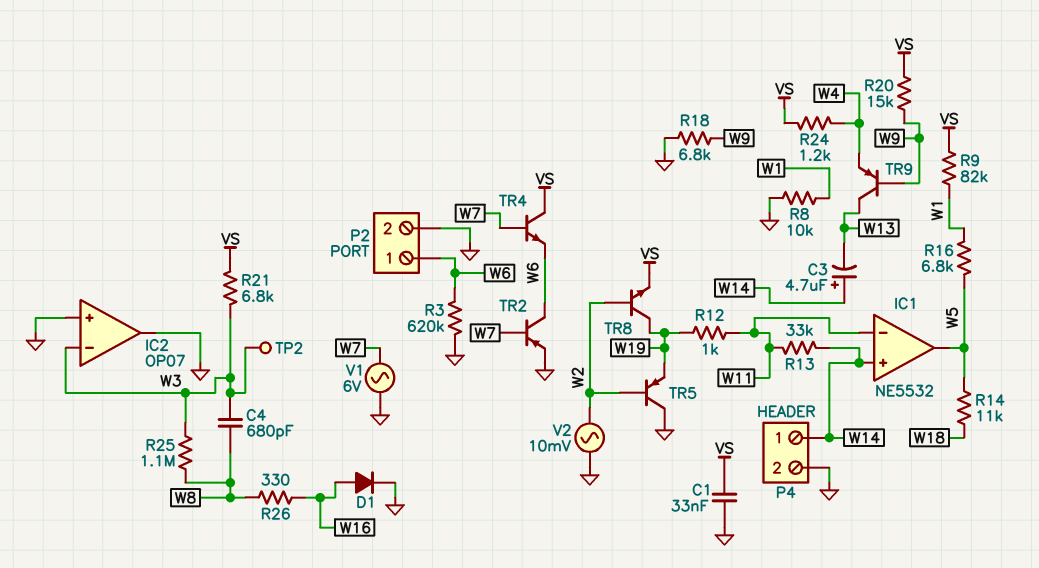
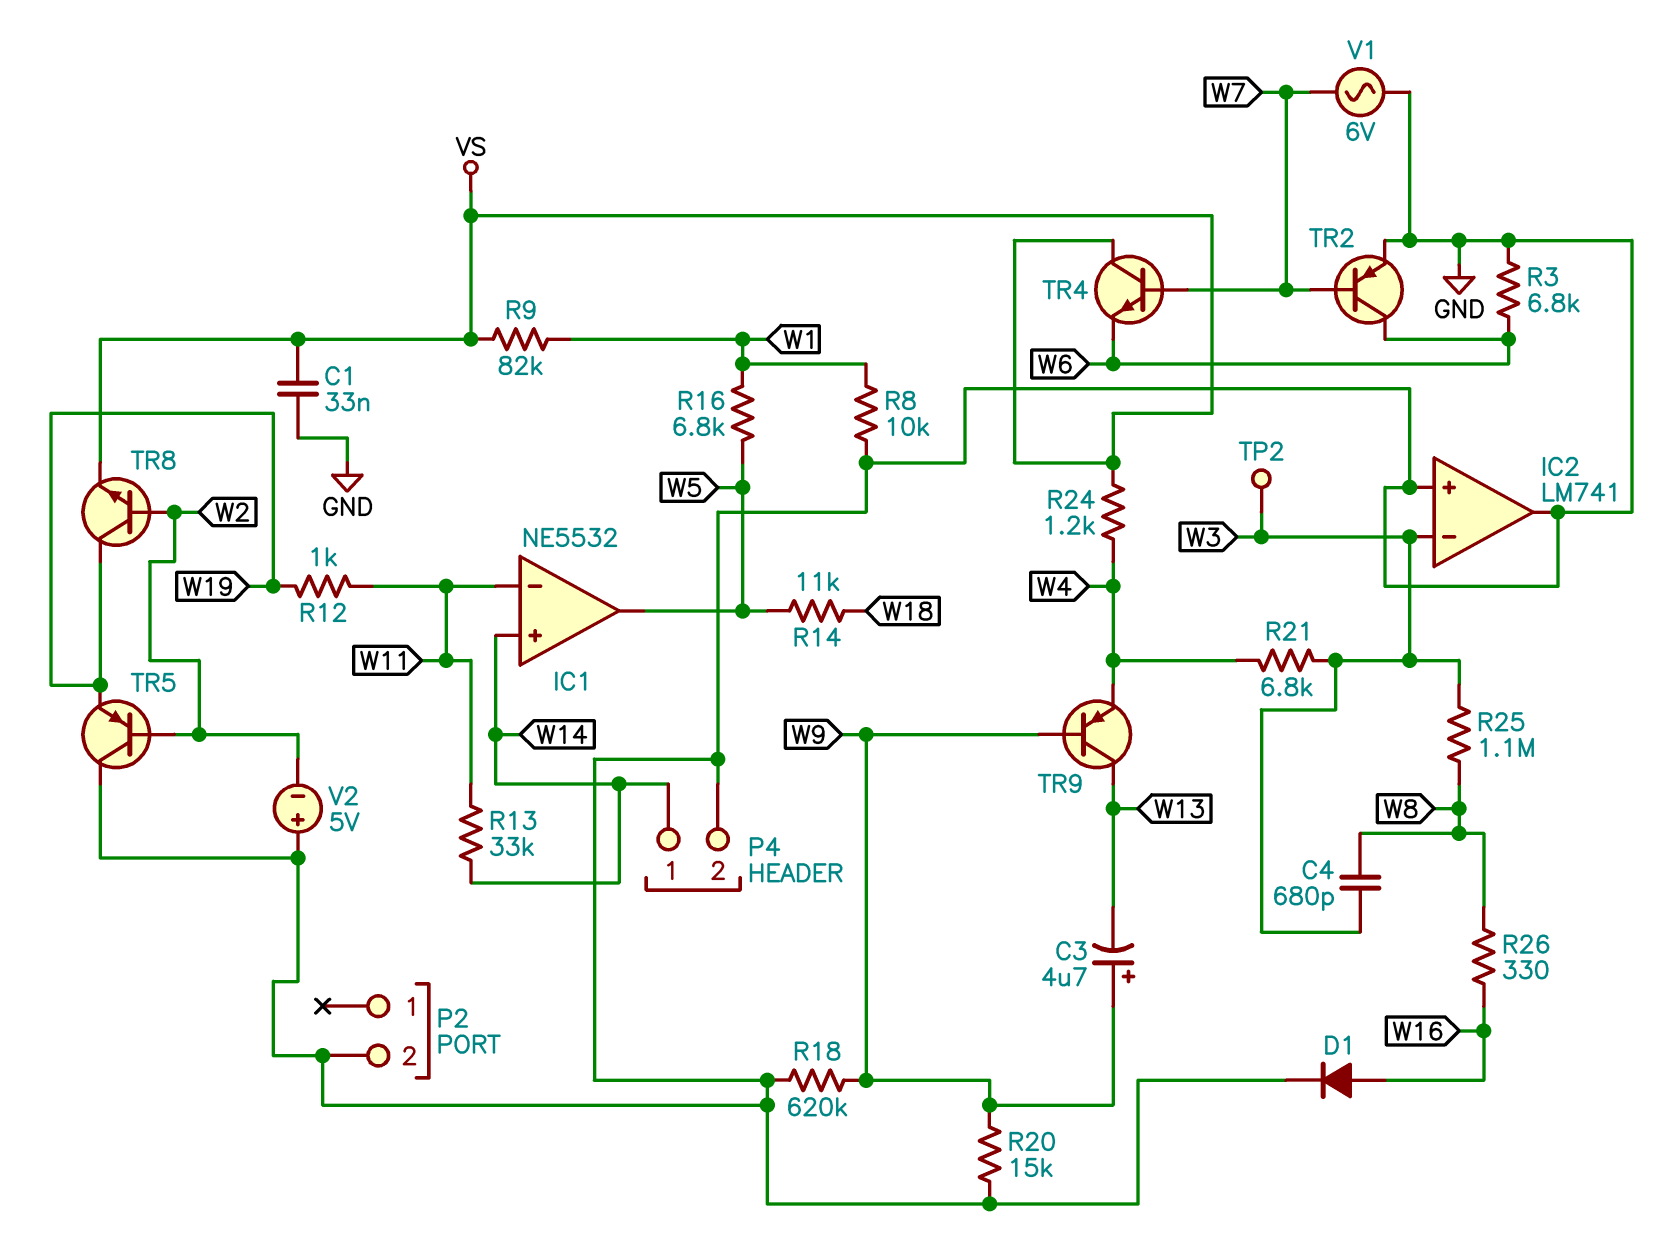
C3: 4.7uF (plus W14, minus W13) -> 4.7uF (plus W9, minus W13)
IC2: OP07 -> LM741
P2 pin 1: W6 -> none
R3: 620k (GND, W6) -> 6.8k (GND, W6)
R18: 6.8k (GND, W9) -> 620k (GND, W9)
R20: 15k (VS, W9) -> 15k (GND, W9)
R21: 6.8k (VS, W3) -> 6.8k (W3, W4)
V2: AC 10mV (GND, W2) -> 5V (plus GND, minus W2)

